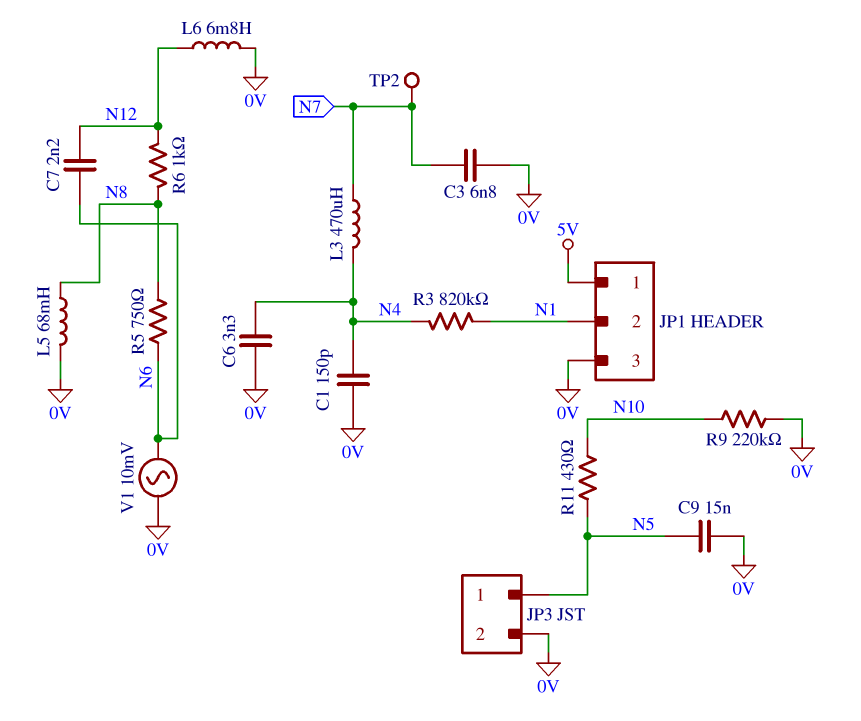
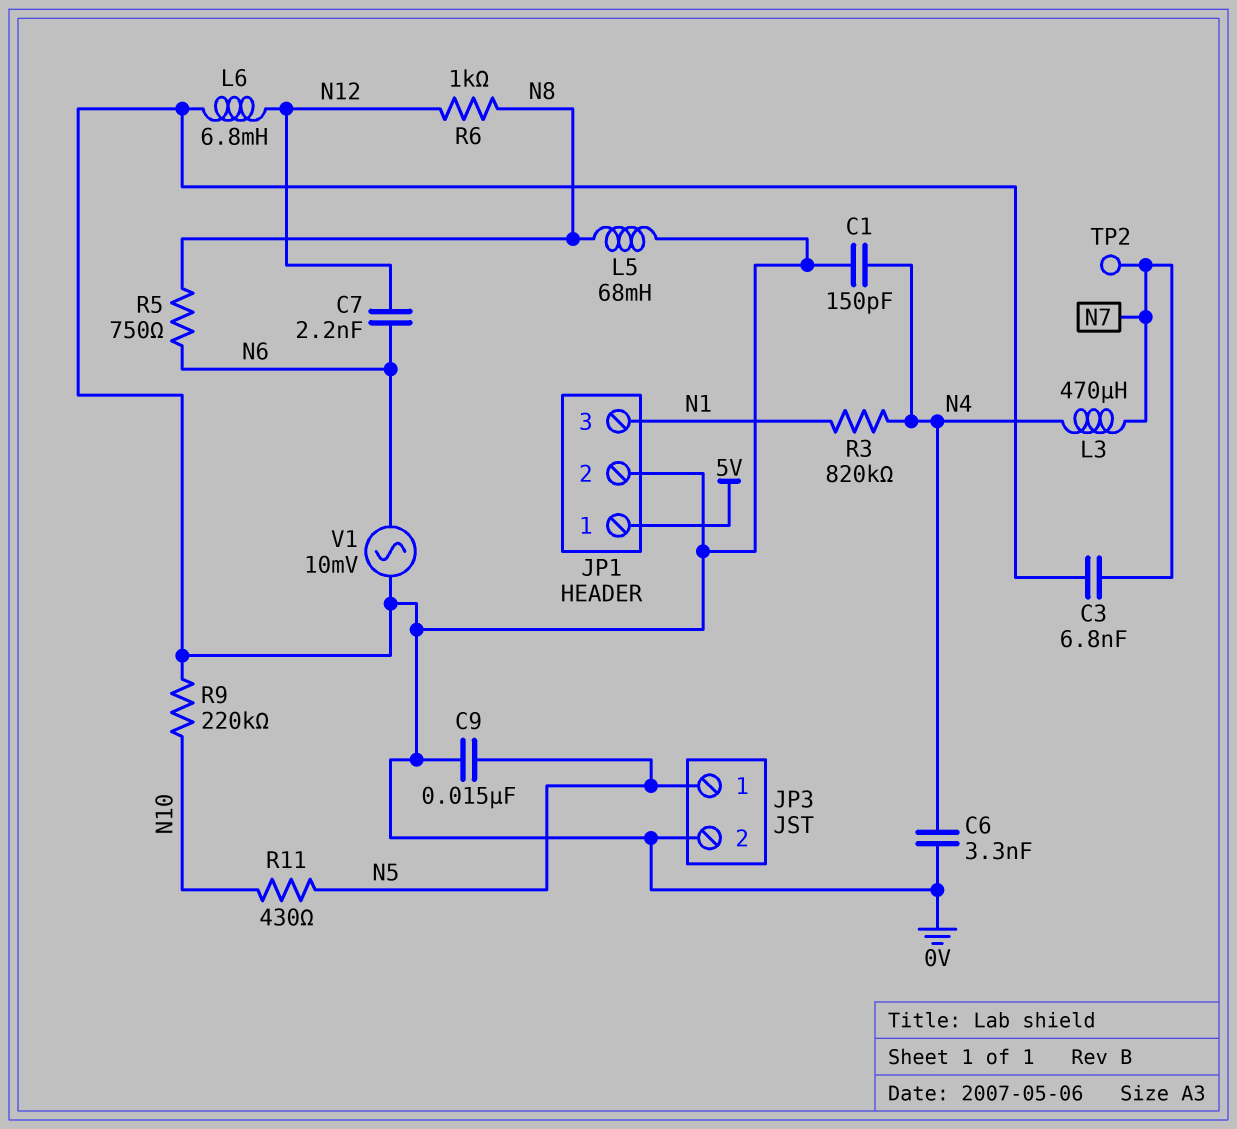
JP1 pin 2: N1 -> 0V
JP1 pin 3: 0V -> N1

